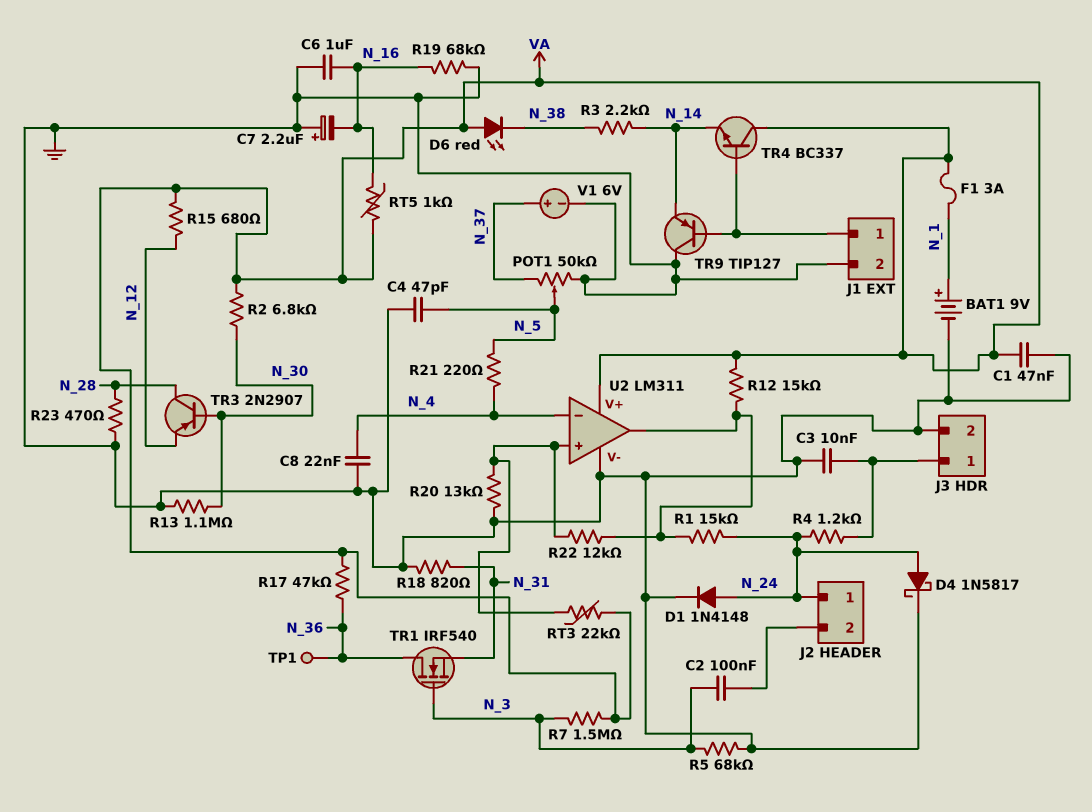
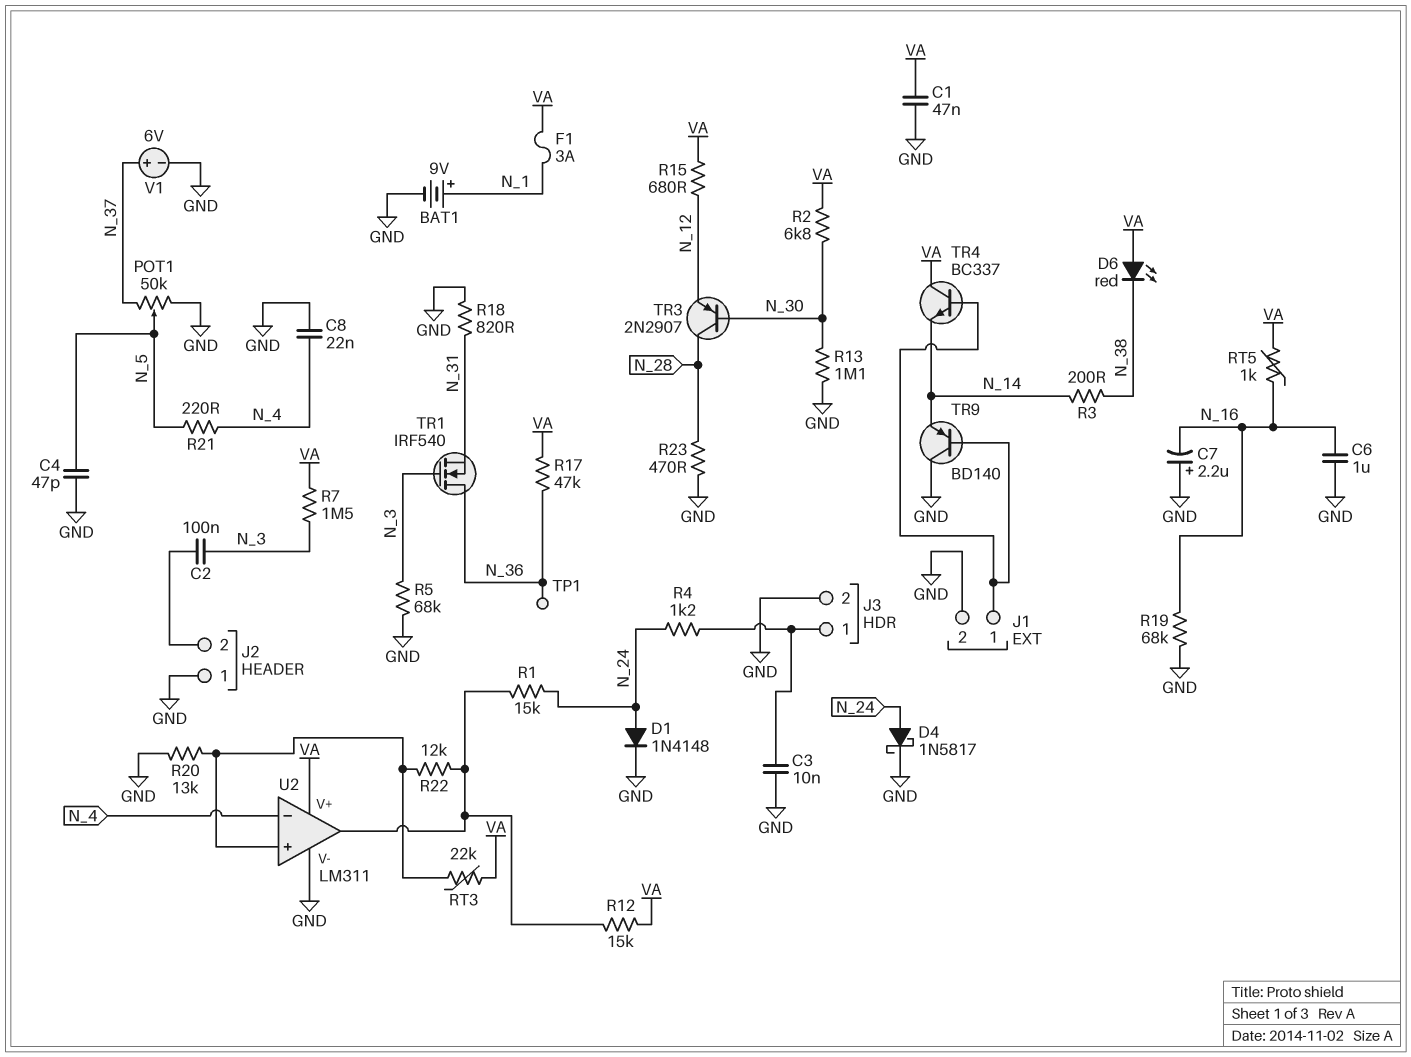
J2 pin 1: N_24 -> GND
R3: 2.2k (N_14, N_38) -> 200 (N_14, N_38)
TR9: PNP TIP127 (B J1/1, C GND, E N_14) -> PNP BD140 (B J1/1, C GND, E N_14)

